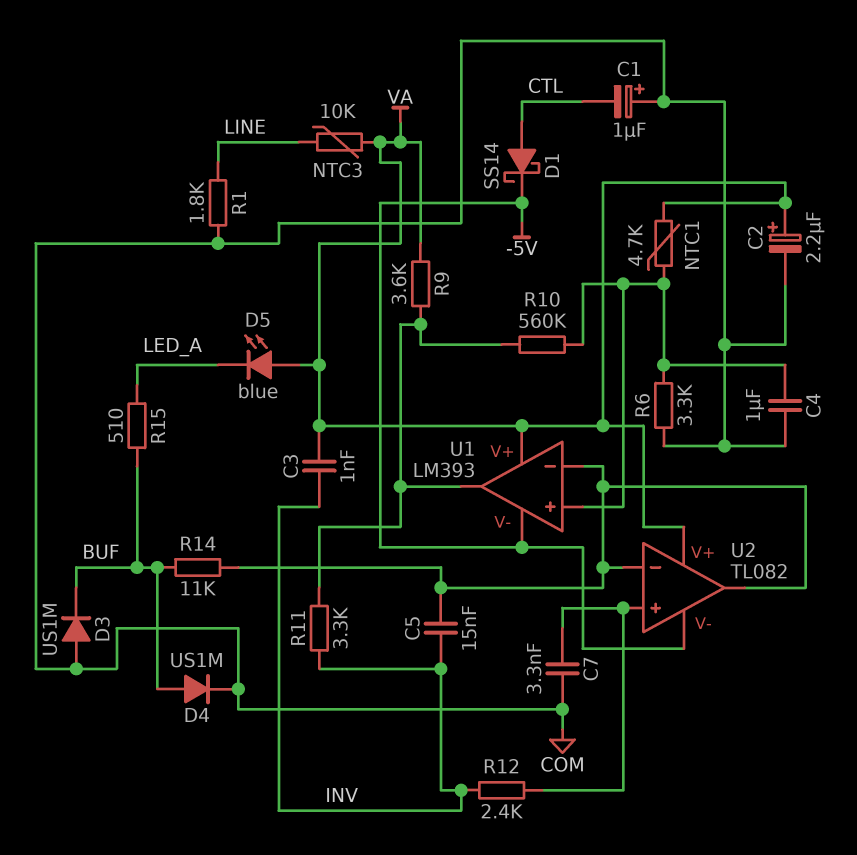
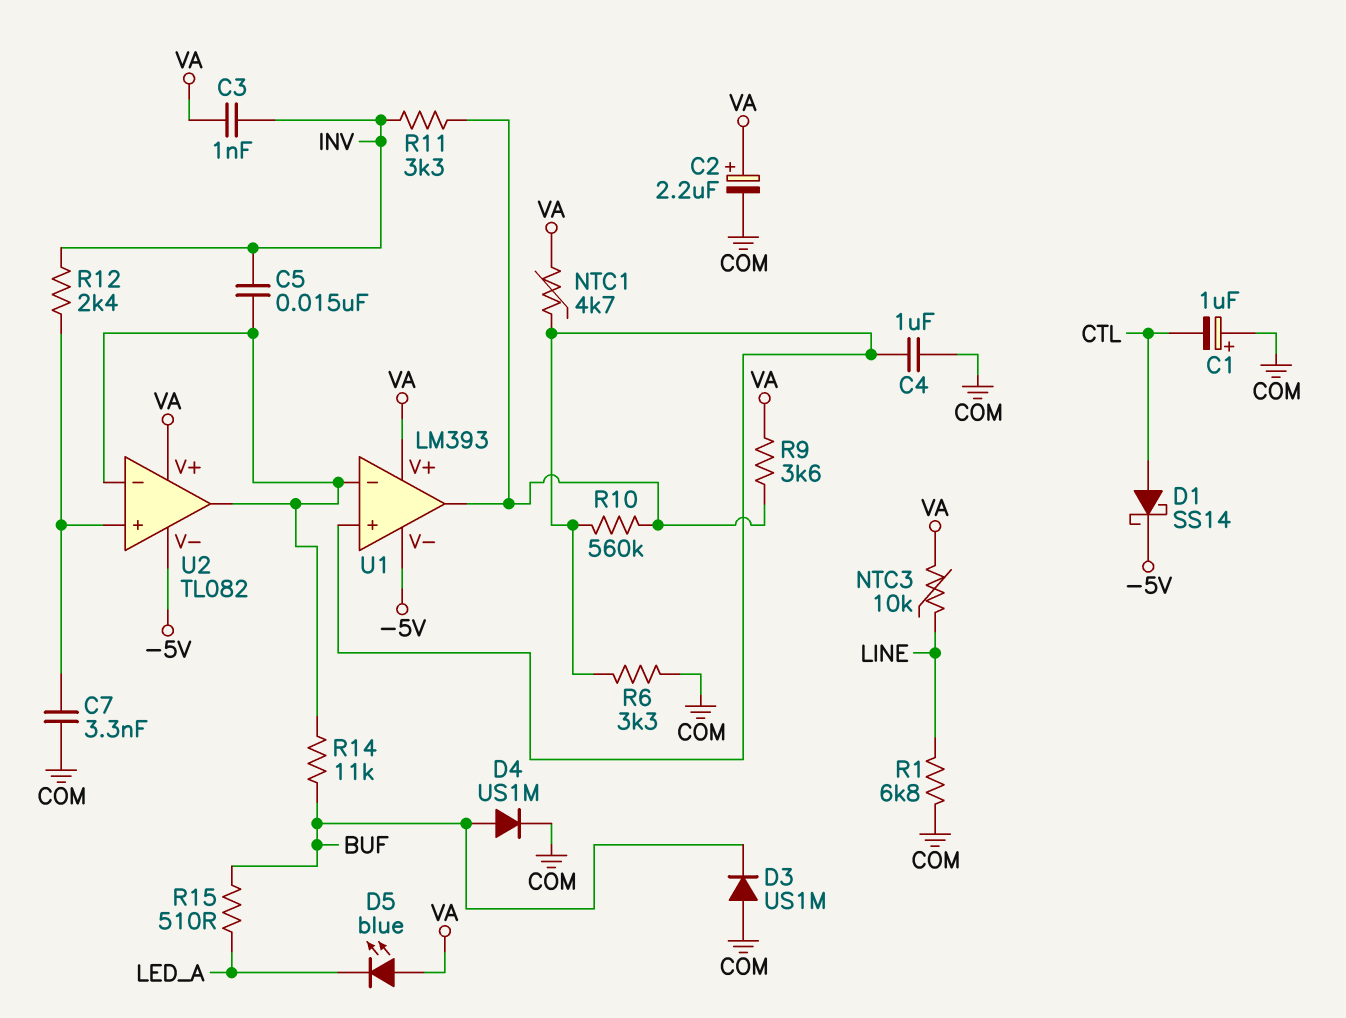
R1: 1.8k (COM, LINE) -> 6.8k (COM, LINE)

